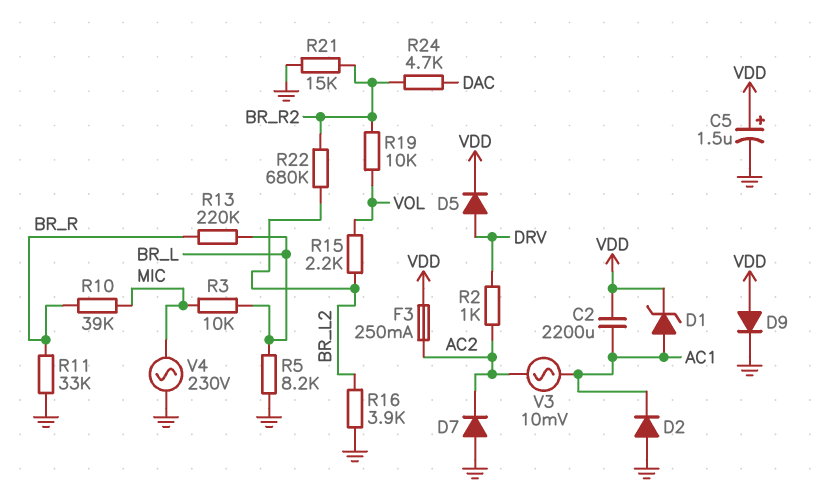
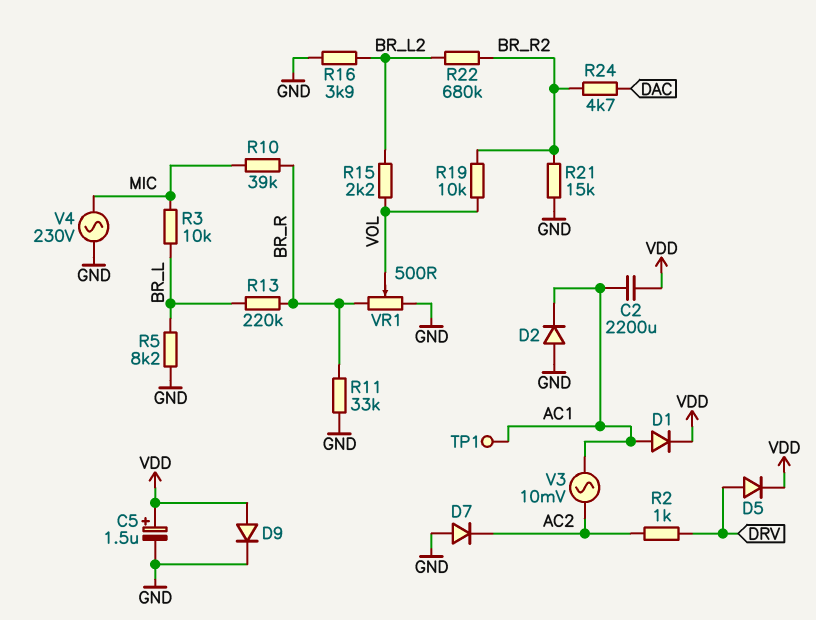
D1: zener (A AC1, K VDD) -> diode (A AC1, K VDD)
F3: 250mA (AC2, VDD) -> none
TP1: none -> test point (AC1)
VR1: none -> 500 (BR_R, GND, wiper VOL)

